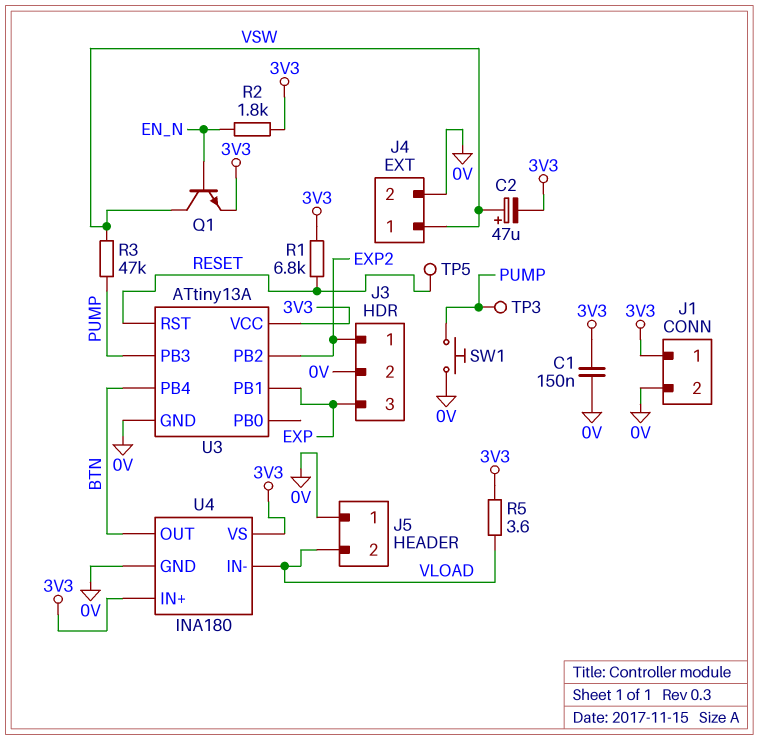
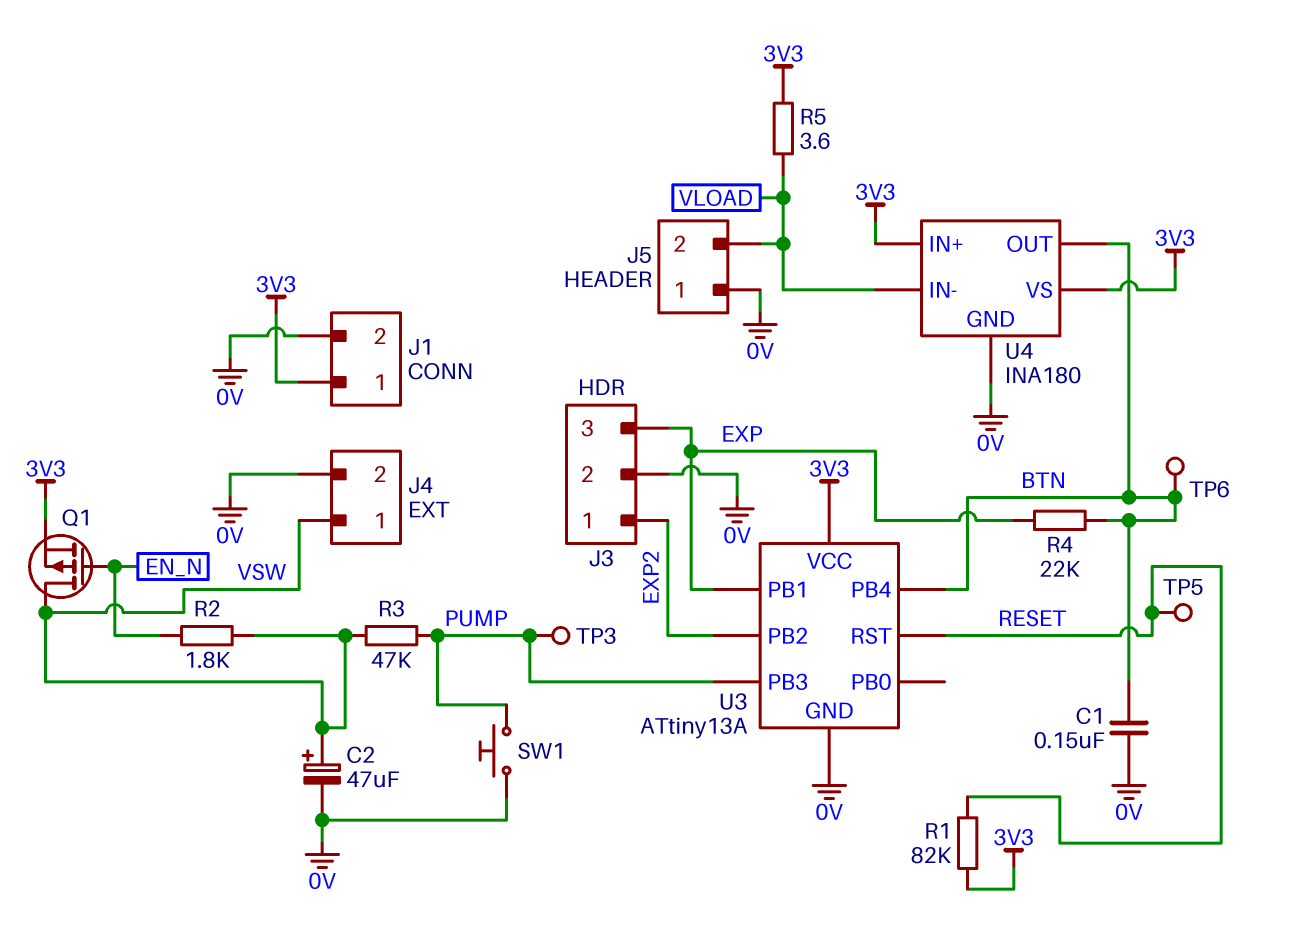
C1: 150nF (0V, 3V3) -> 150nF (0V, BTN)
C2: 47uF (plus VSW, minus 3V3) -> 47uF (plus VSW, minus 0V)
Q1: NPN (B EN_N, C VSW, E 3V3) -> PMOS (G EN_N, D VSW, S 3V3)
R1: 6.8k (3V3, RESET) -> 82k (3V3, RESET)
R2: 1.8k (3V3, EN_N) -> 1.8k (EN_N, VSW)
R4: none -> 22k (BTN, EXP)
TP6: none -> test point (BTN)

